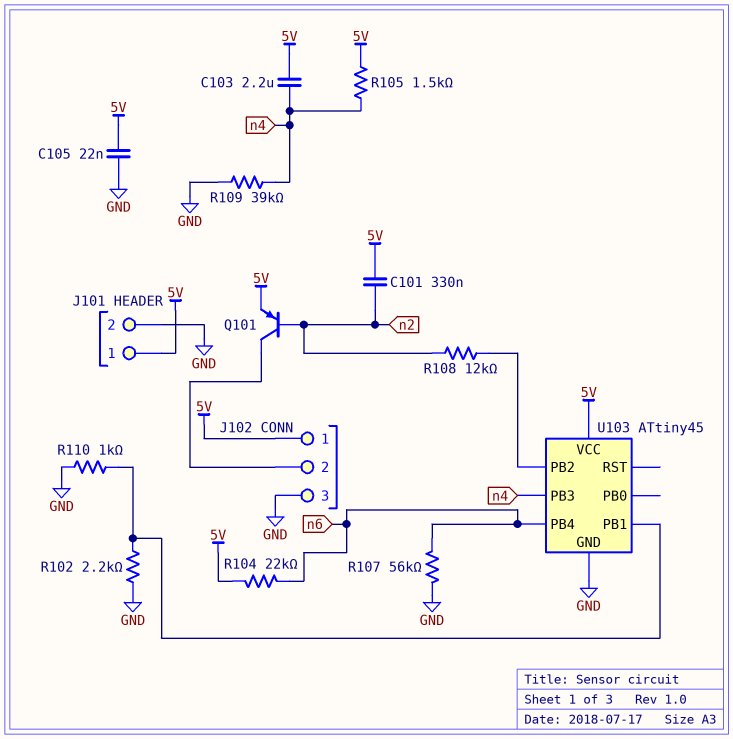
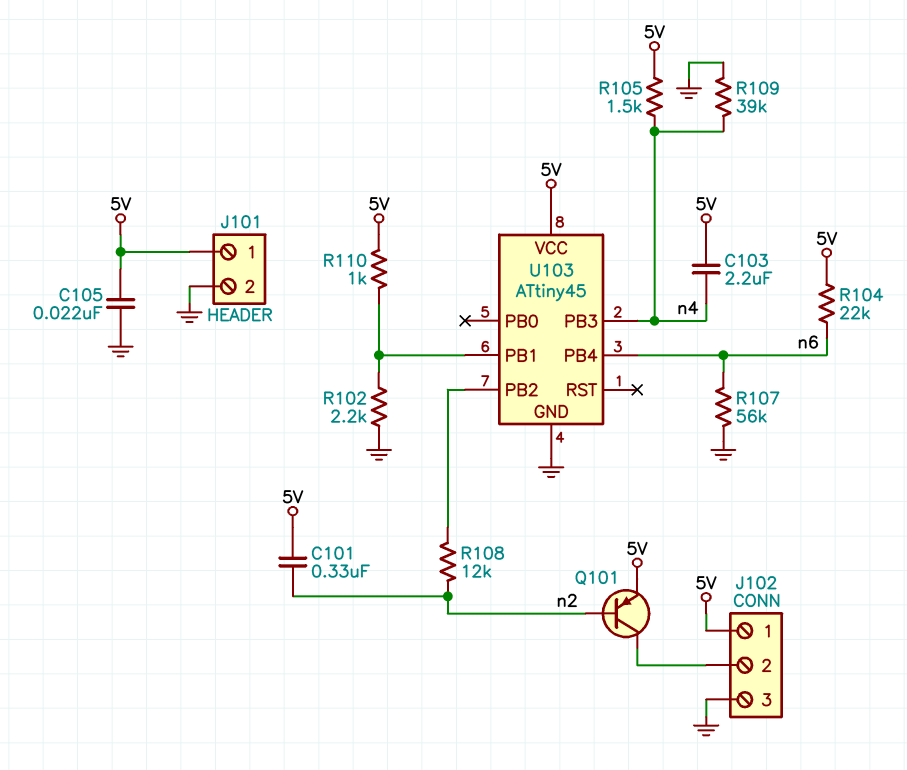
R110: 1k (GND, U103/PB1) -> 1k (5V, U103/PB1)

